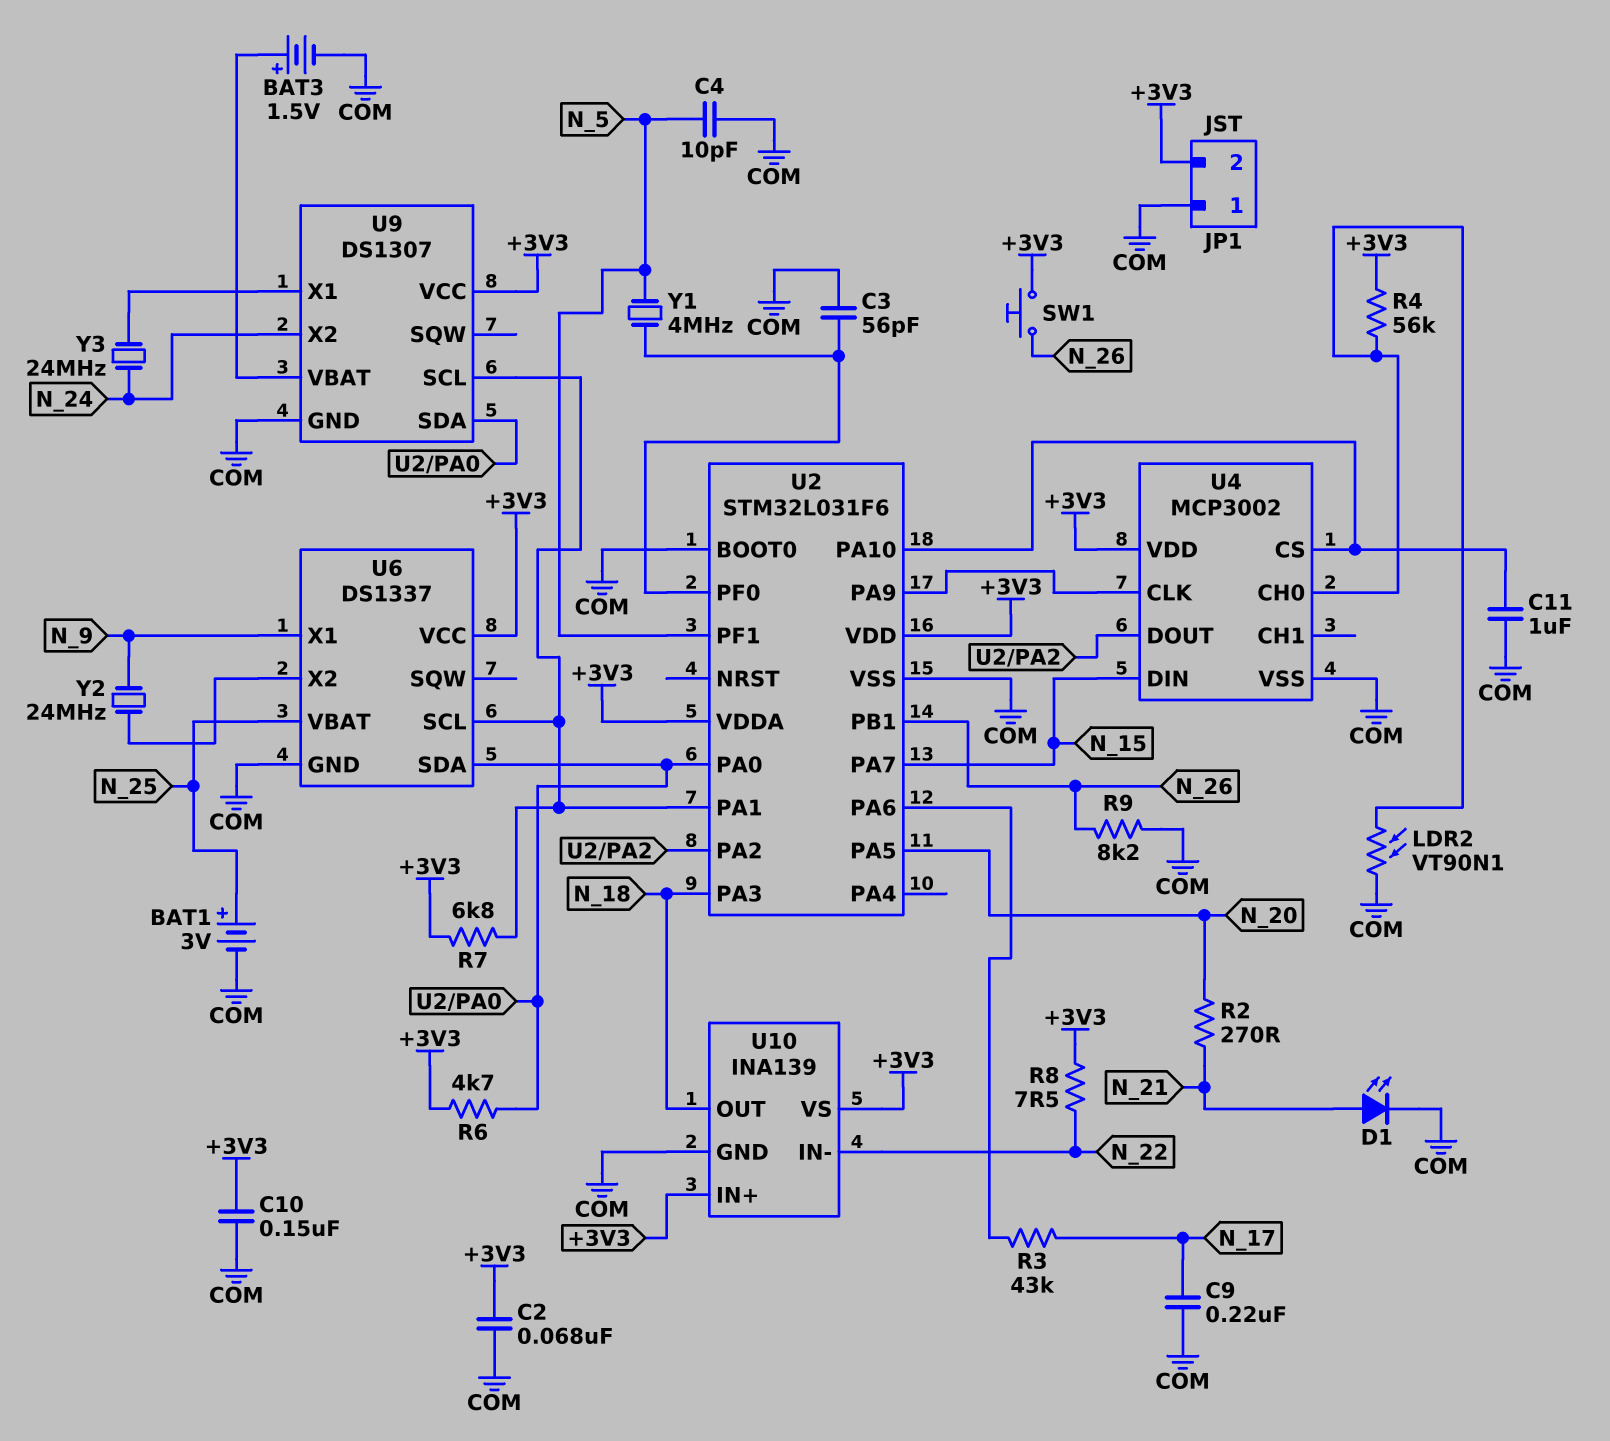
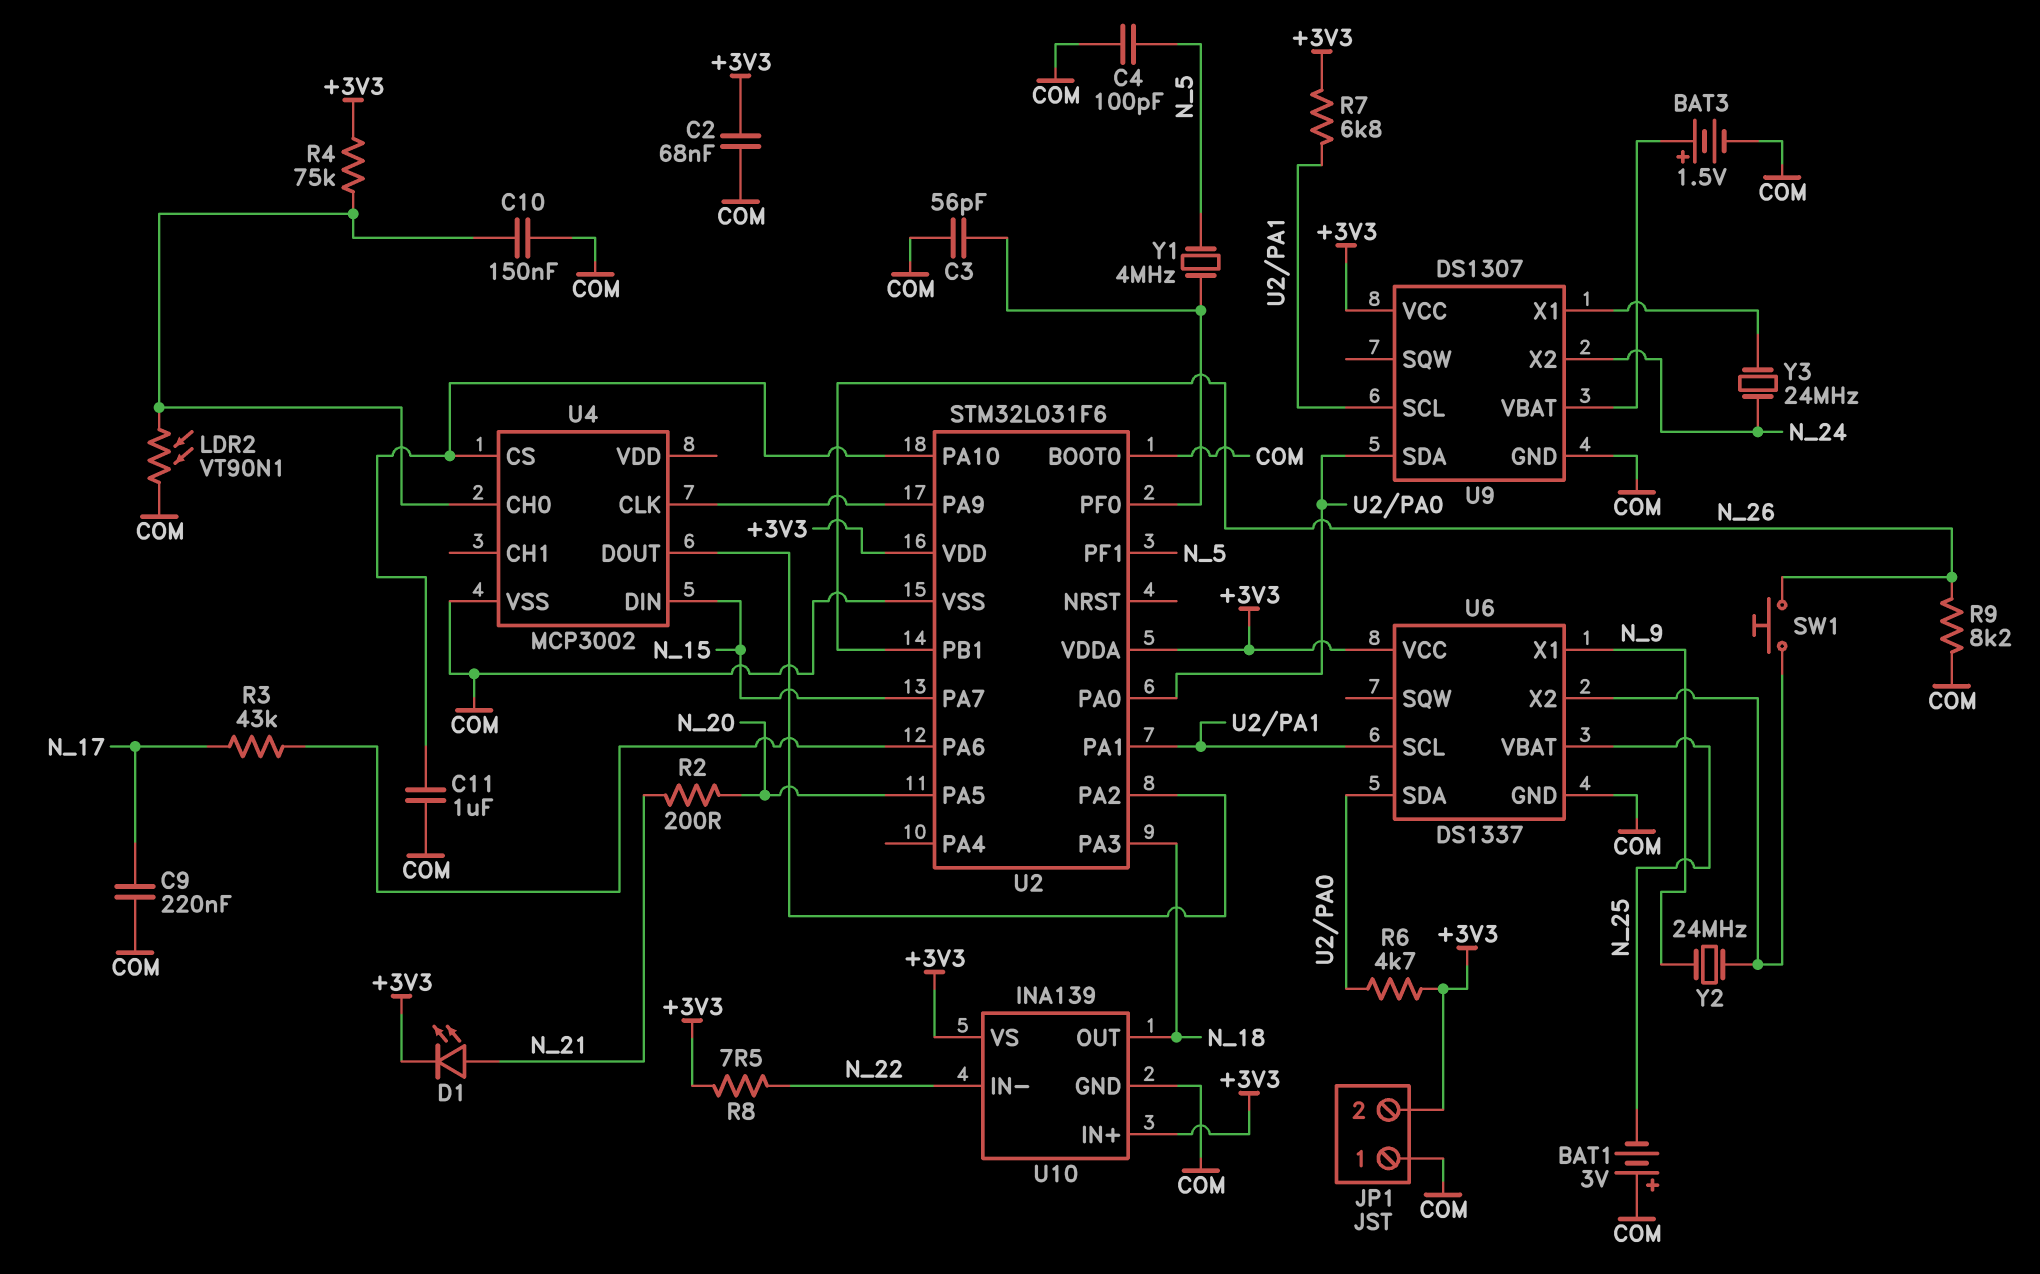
BAT1: 3V (plus N_25, minus COM) -> 3V (plus COM, minus N_25)
C4: 10pF (COM, N_5) -> 100pF (COM, N_5)
C10: 150nF (+3V3, COM) -> 150nF (COM, U4/CH0)
D1: LED (A N_21, K COM) -> LED (A N_21, K +3V3)
R2: 270 (N_20, N_21) -> 200 (N_20, N_21)
R4: 56k (+3V3, U4/CH0) -> 75k (+3V3, U4/CH0)
SW1: button (+3V3, N_26) -> button (N_26, U6/X2)
U4 pin VDD: +3V3 -> none

